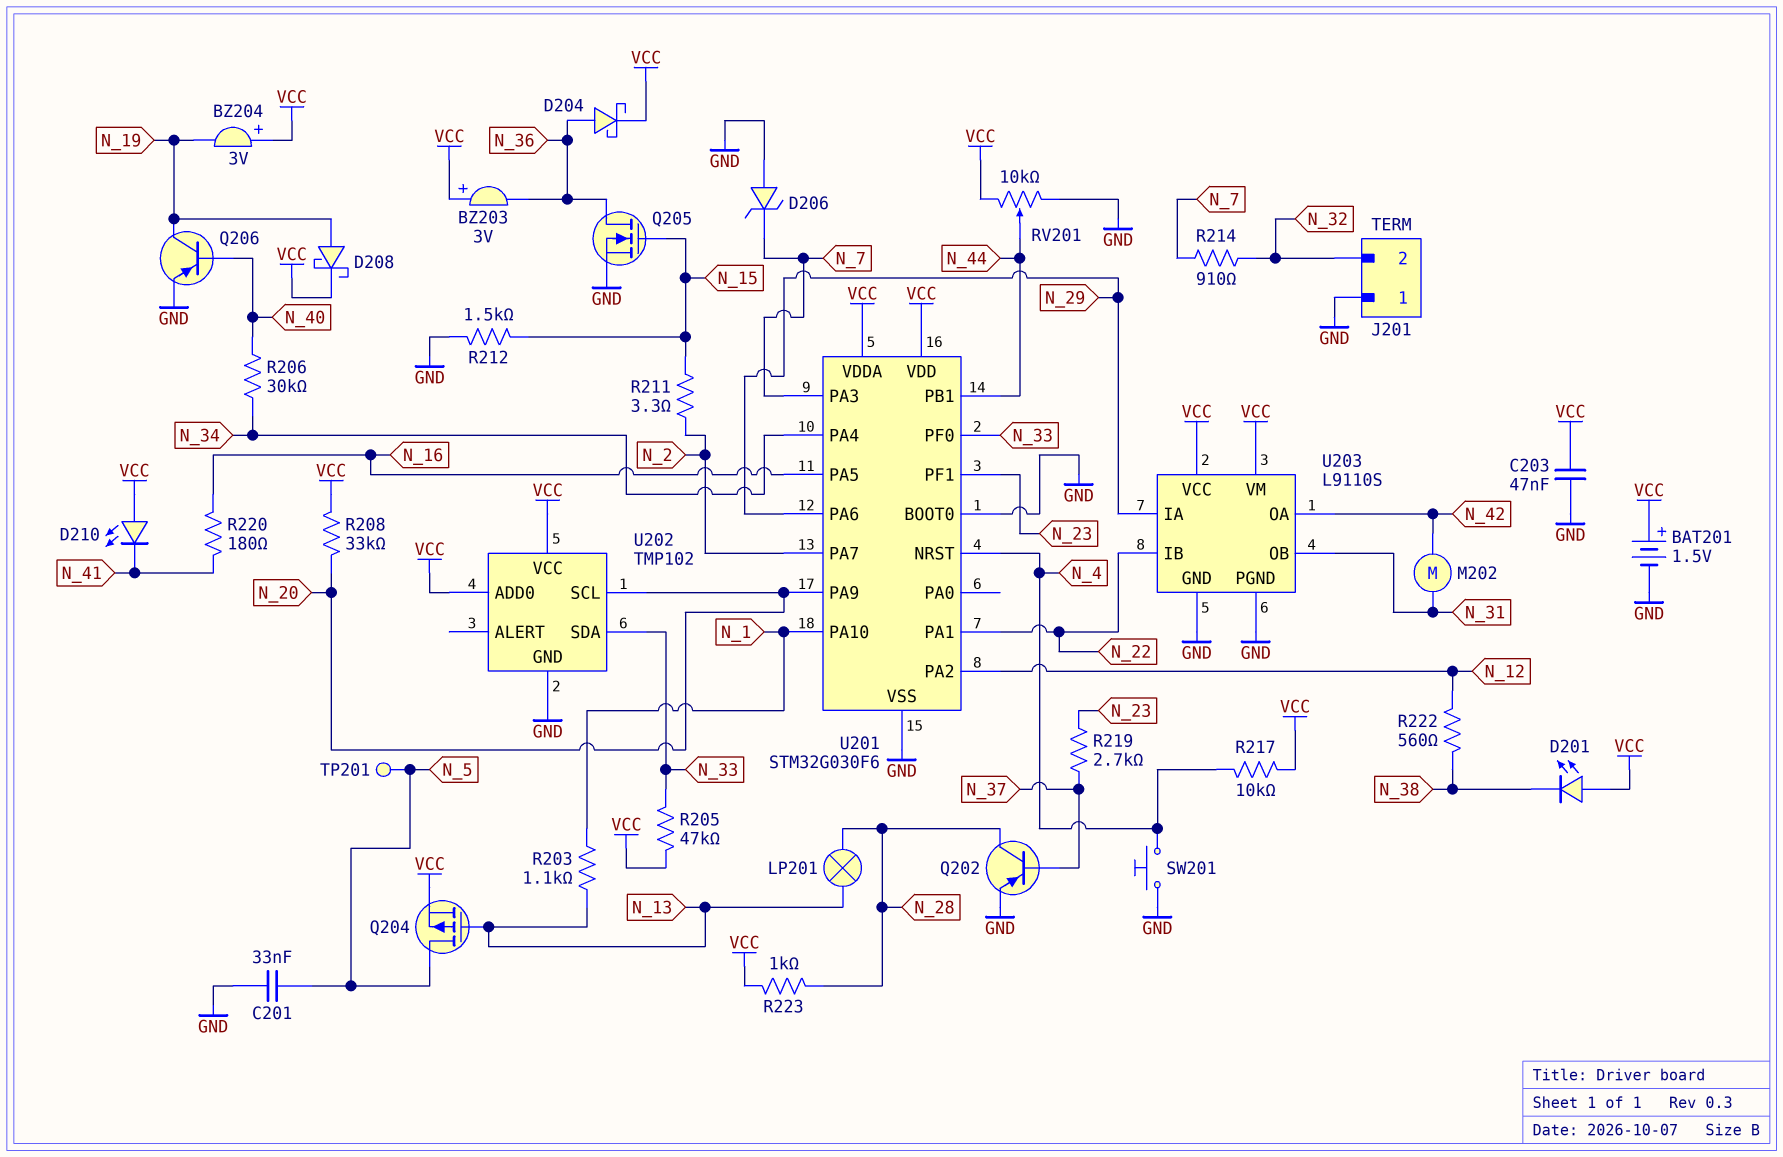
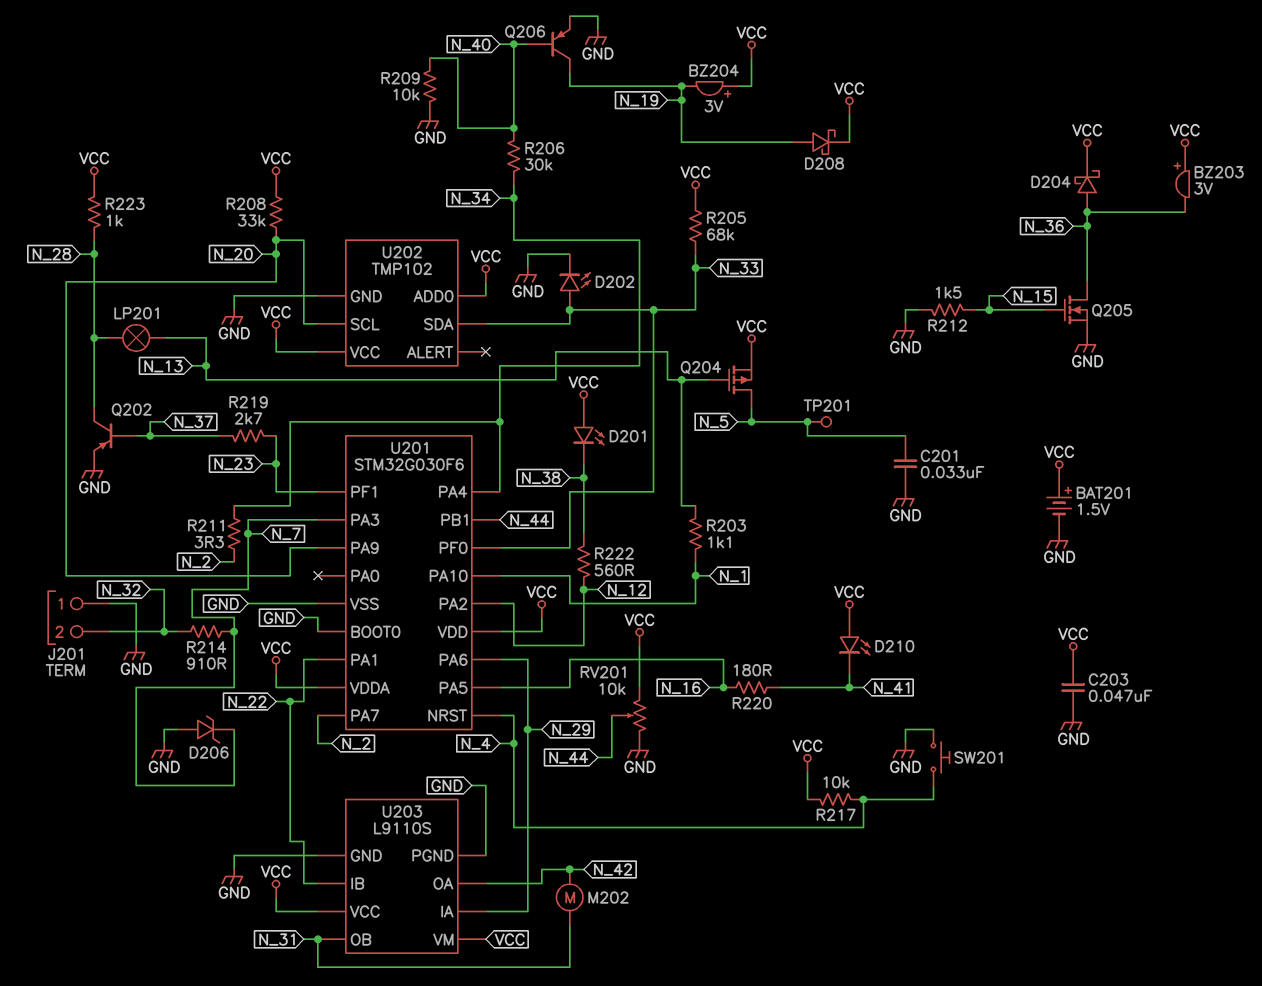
D202: none -> LED (A N_33, K GND)
R205: 47k (N_33, VCC) -> 68k (N_33, VCC)
R209: none -> 10k (GND, N_40)
R211: 3.3 (N_2, N_15) -> 3.3 (N_2, N_34)

